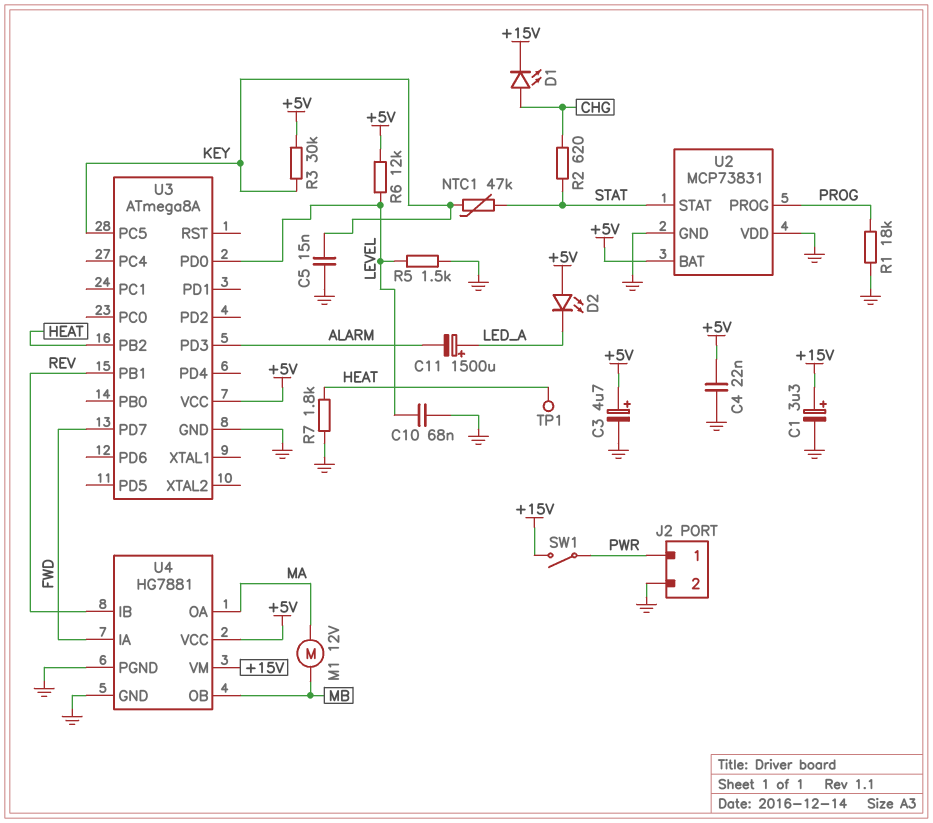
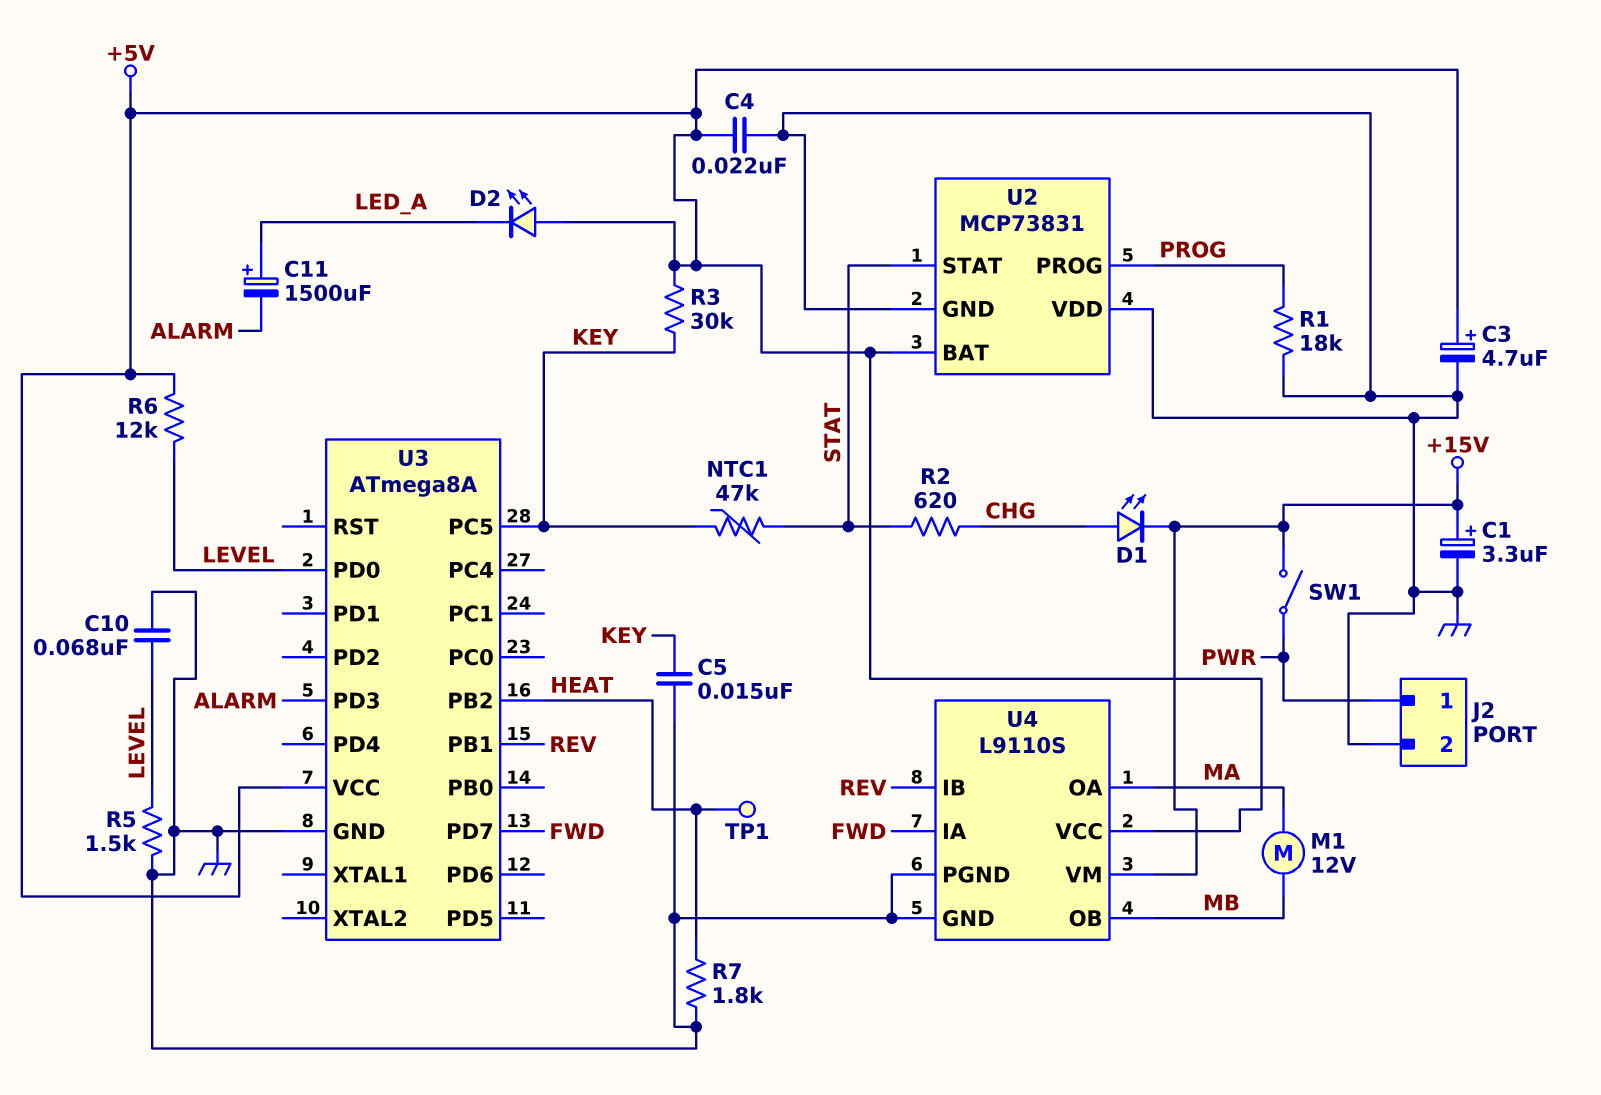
U4: HG7881 -> L9110S

